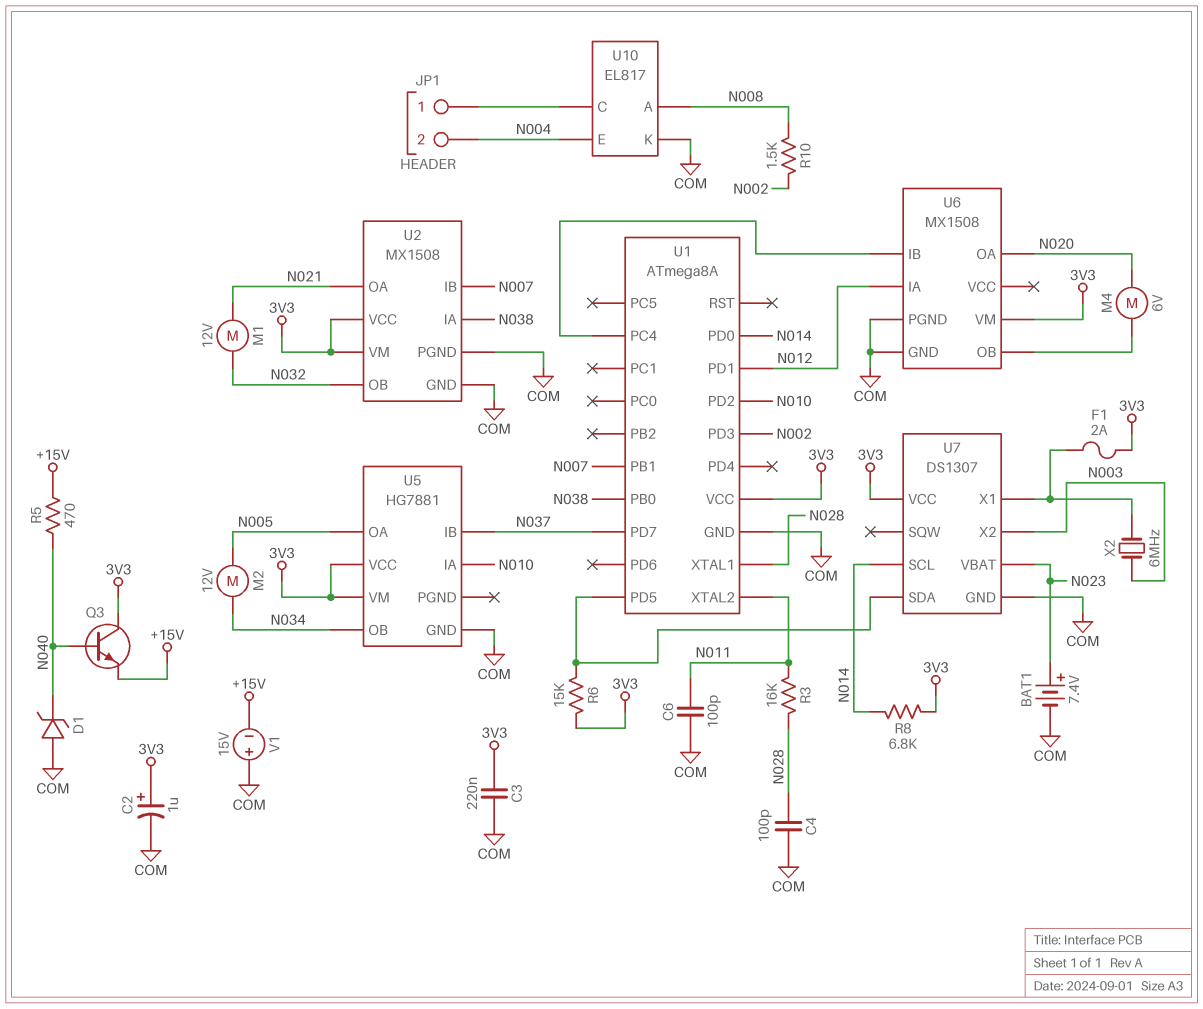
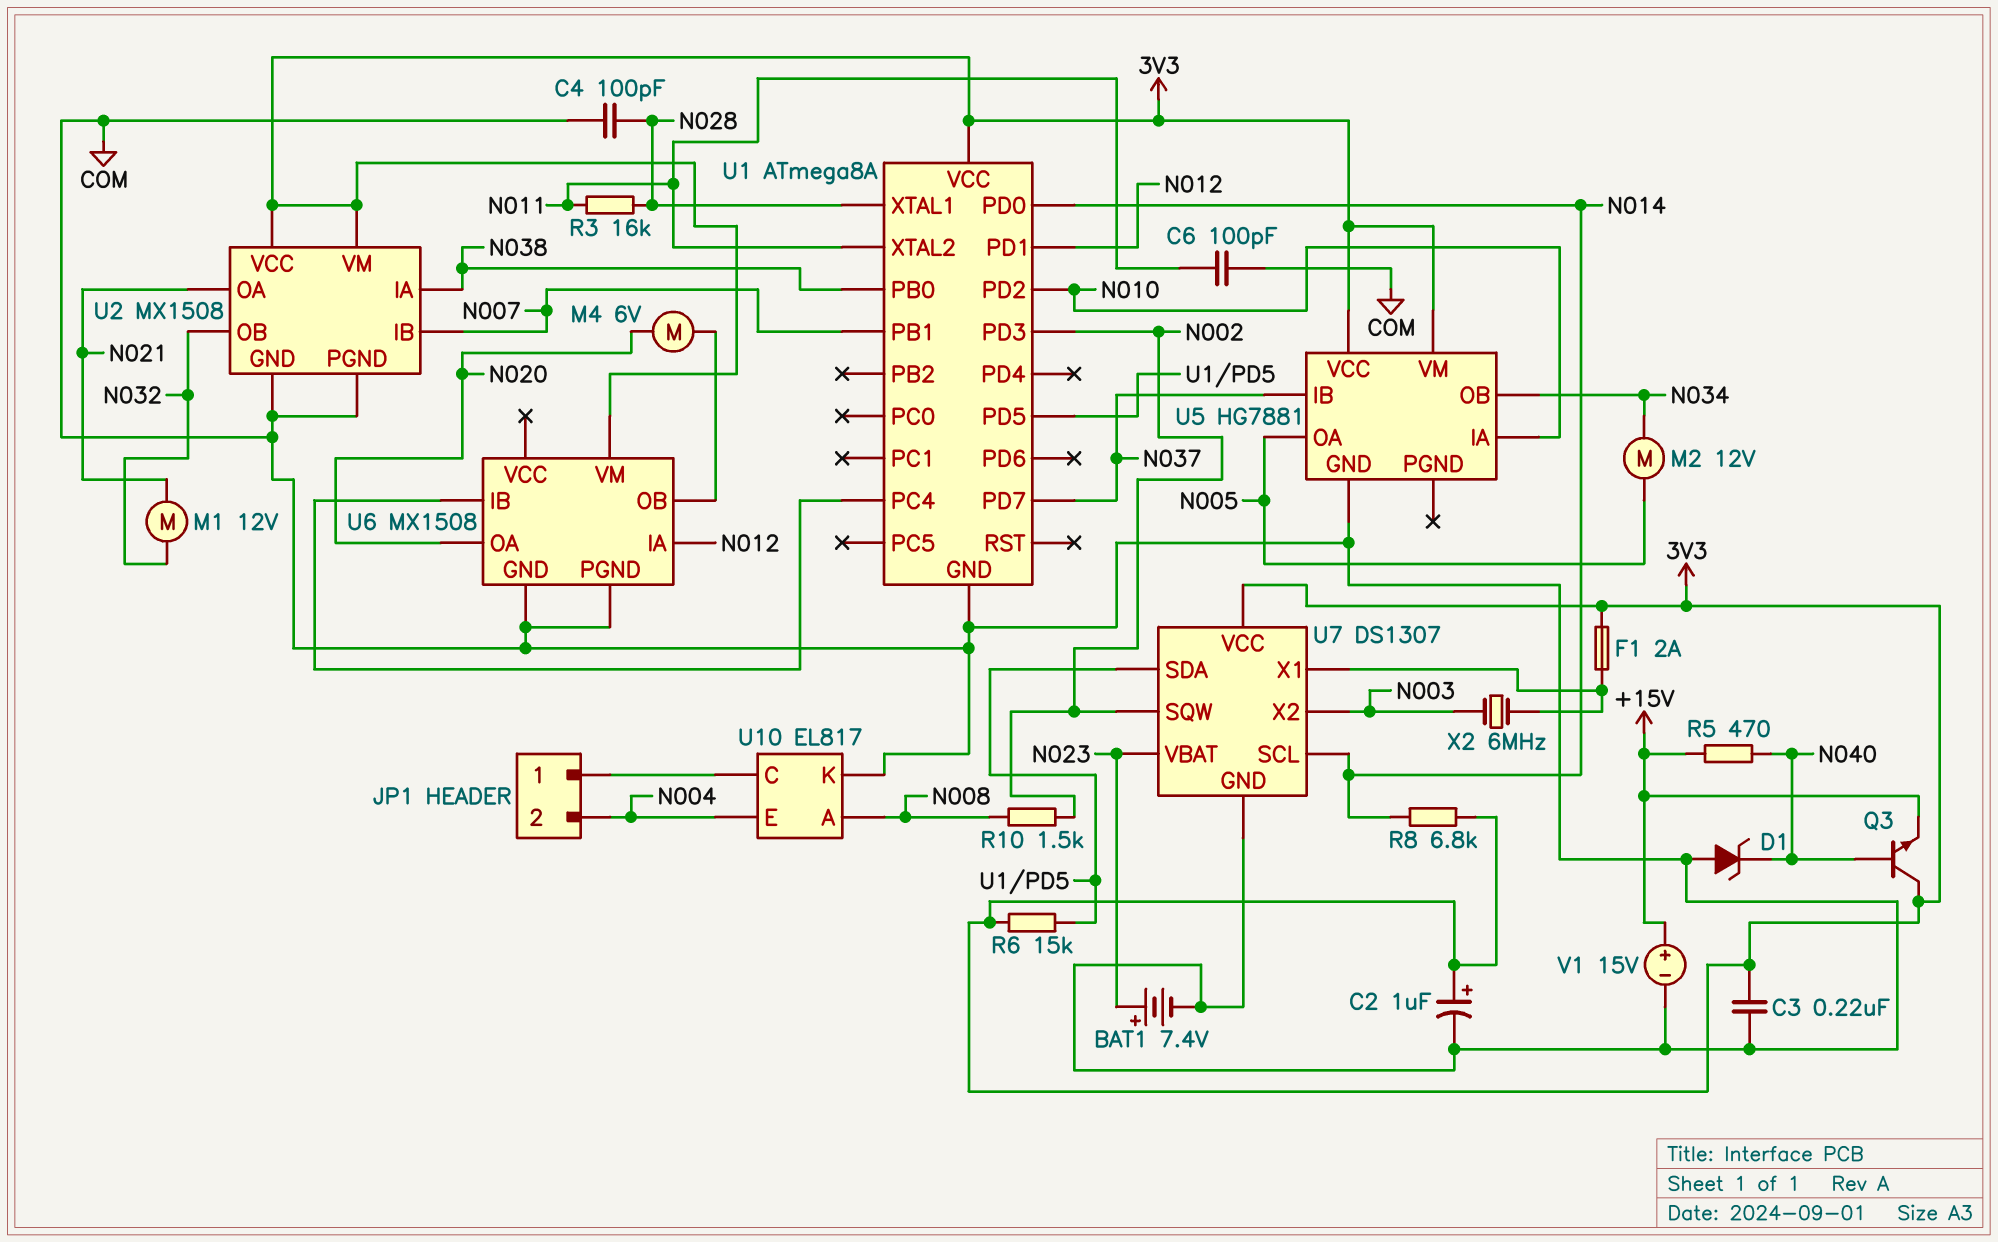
U7 pin SQW: none -> N002
V1: 15V (plus COM, minus +15V) -> 15V (plus +15V, minus COM)

